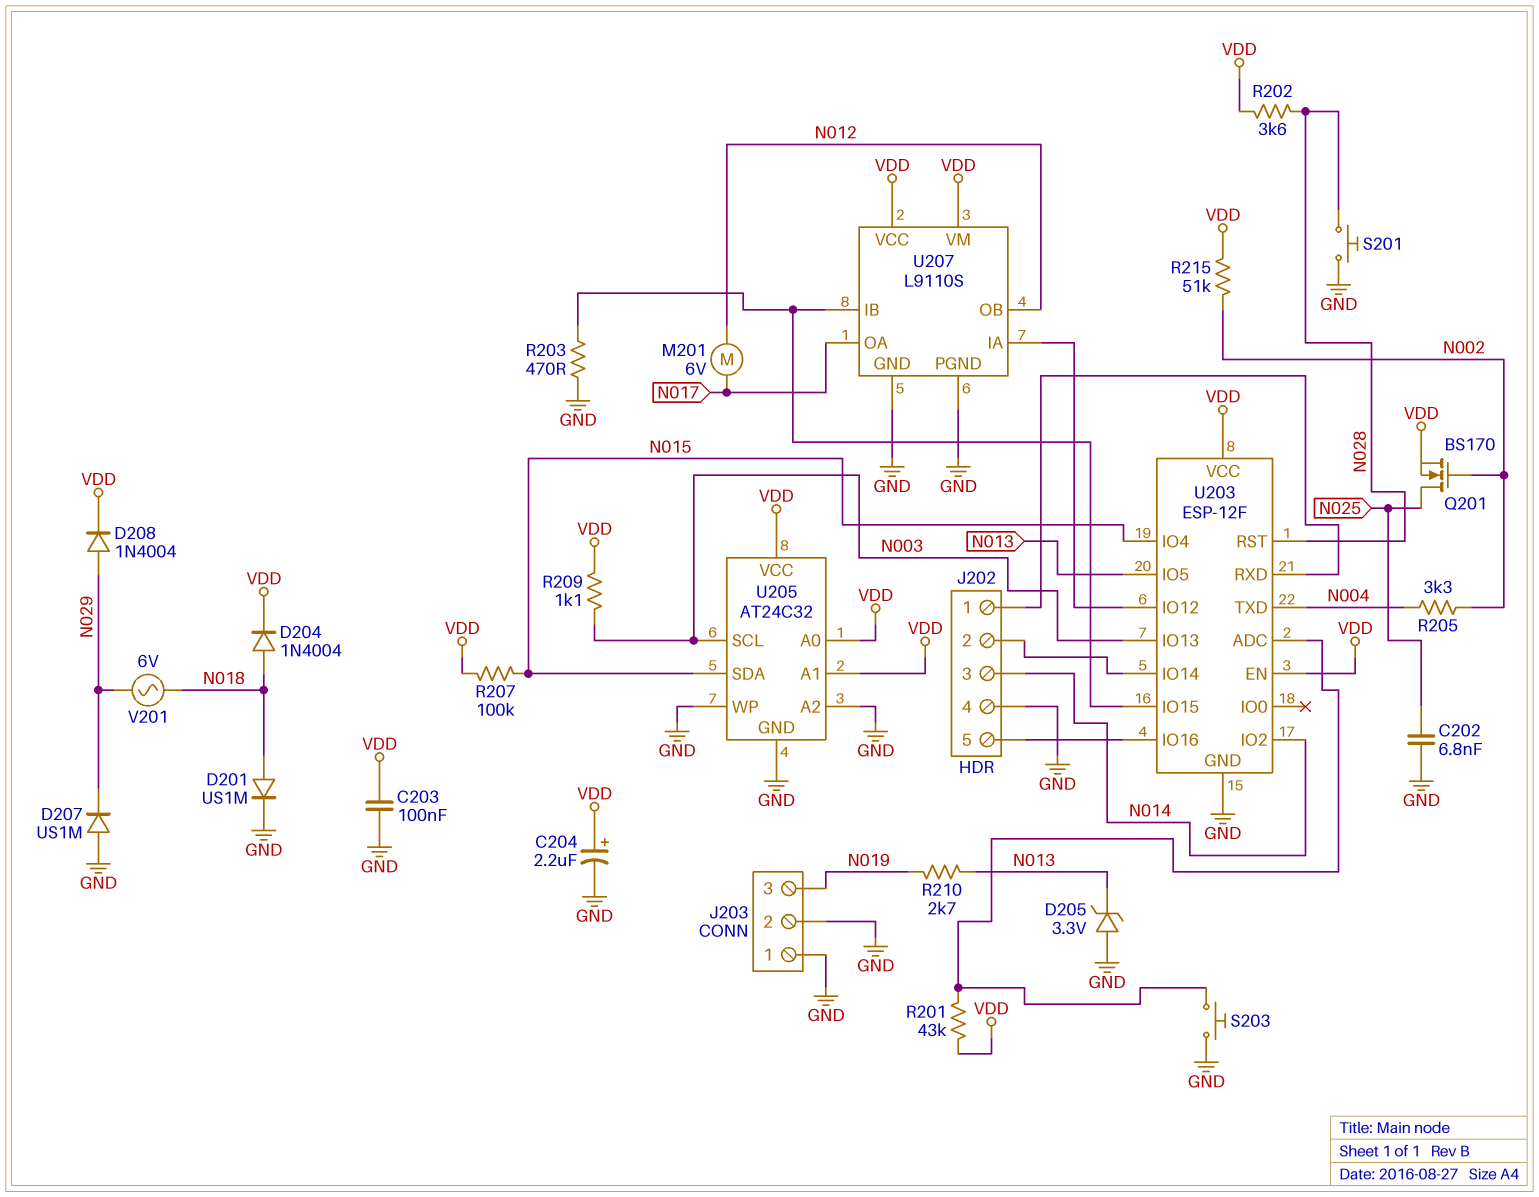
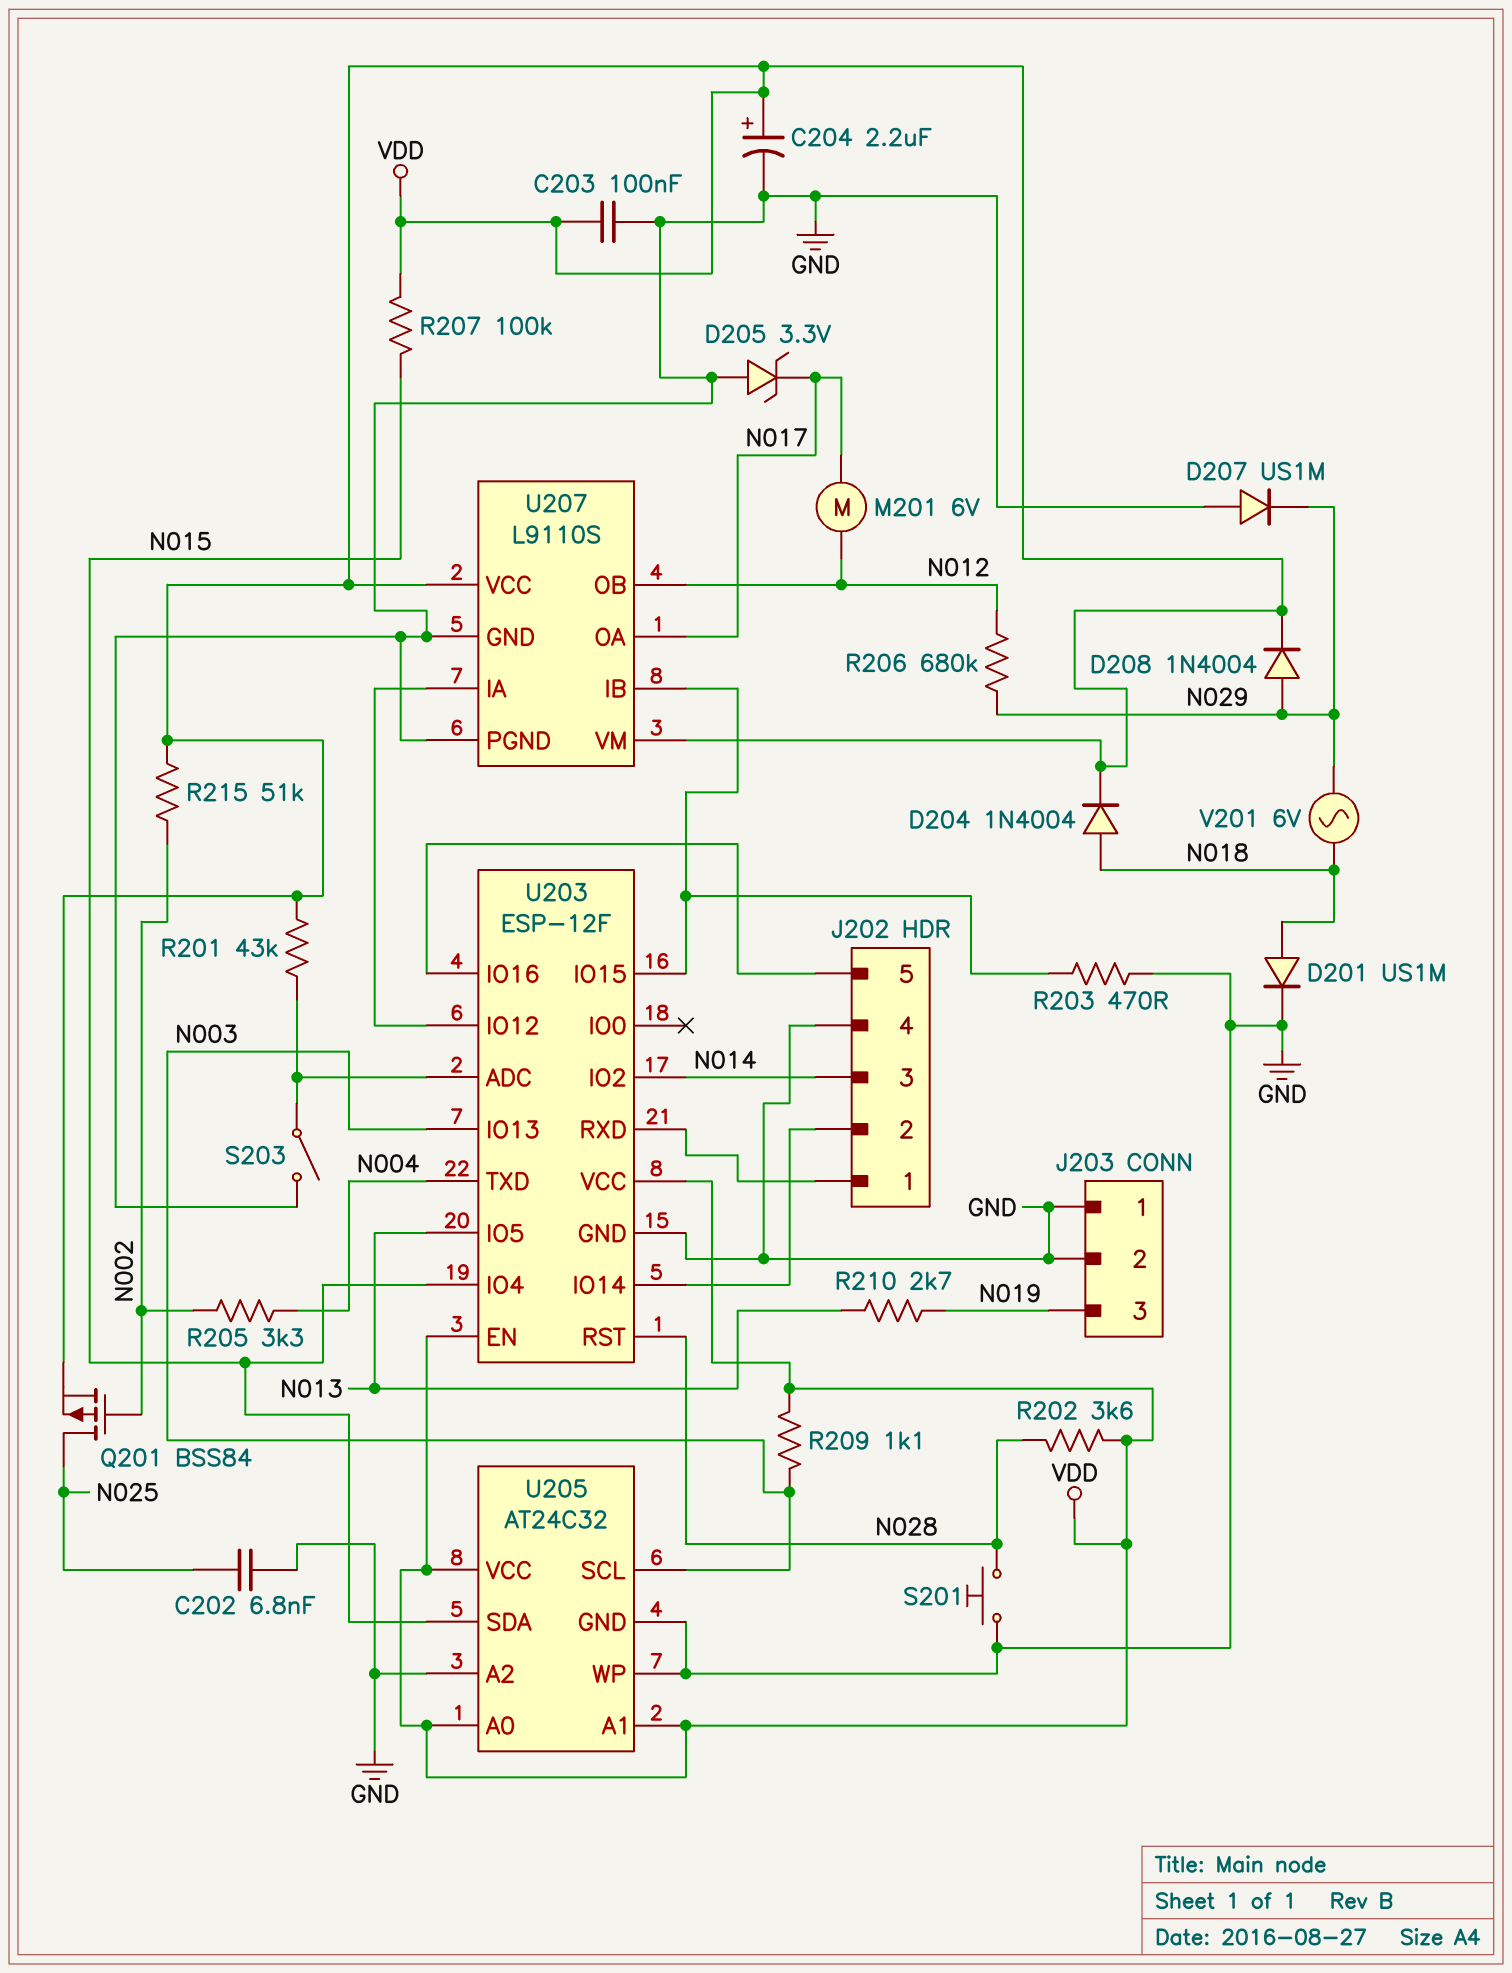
D205: zener 3.3V (A GND, K N013) -> zener 3.3V (A GND, K N017)
Q201: NMOS BS170 (G N002, D N025, S VDD) -> PMOS BSS84 (G N002, D N025, S VDD)
R206: none -> 680k (N012, N029)
S203: button (GND, U203/ADC) -> switch (GND, U203/ADC)

